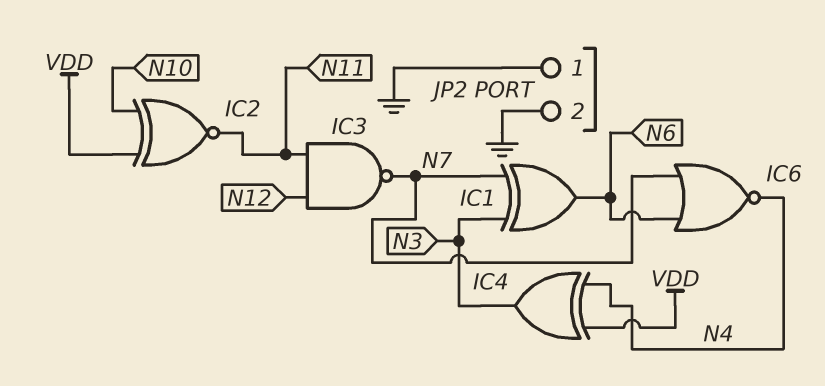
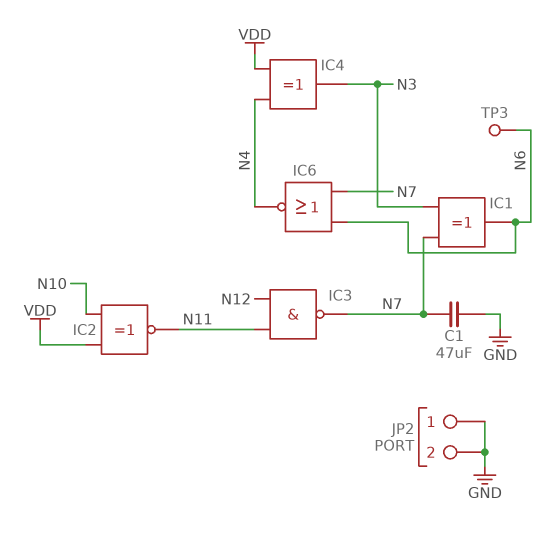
C1: none -> 47uF (GND, N7)
TP3: none -> test point (N6)

